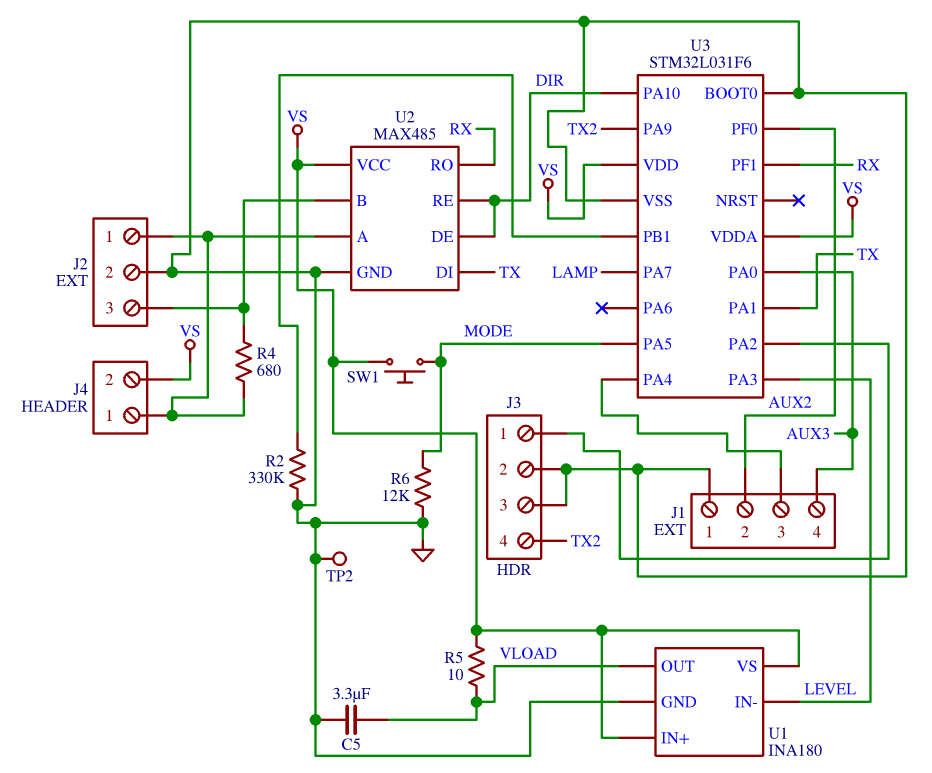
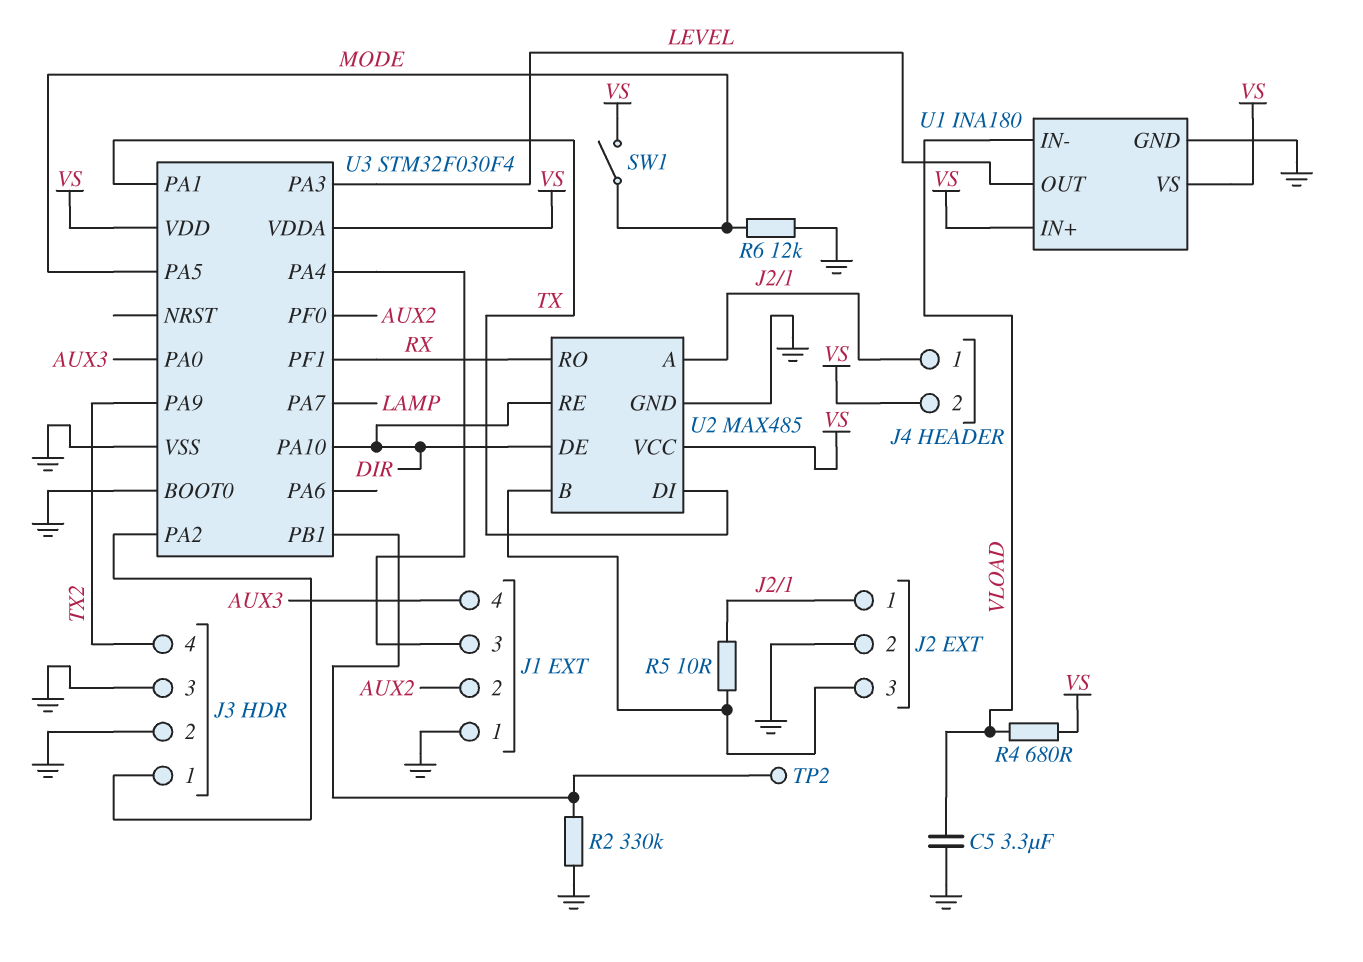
R4: 680 (J2/1, J2/3) -> 680 (VLOAD, VS)
R5: 10 (VLOAD, VS) -> 10 (J2/1, J2/3)
SW1: button (MODE, VS) -> switch (MODE, VS)
TP2: test point (GND) -> test point (U3/PB1)
U1 pin IN-: LEVEL -> VLOAD
U1 pin OUT: VLOAD -> LEVEL
U3: STM32L031F6 -> STM32F030F4

